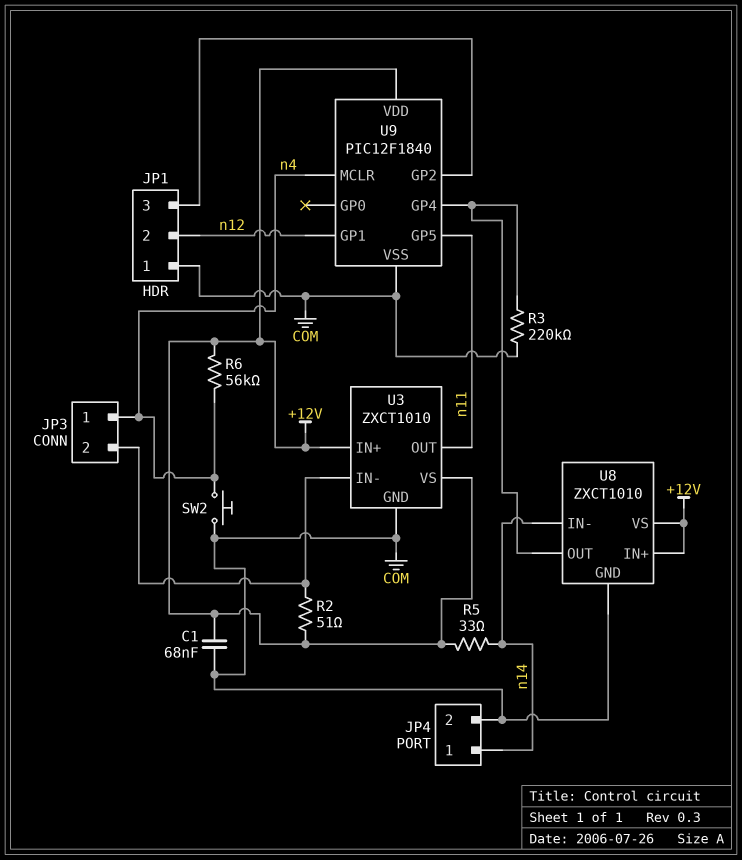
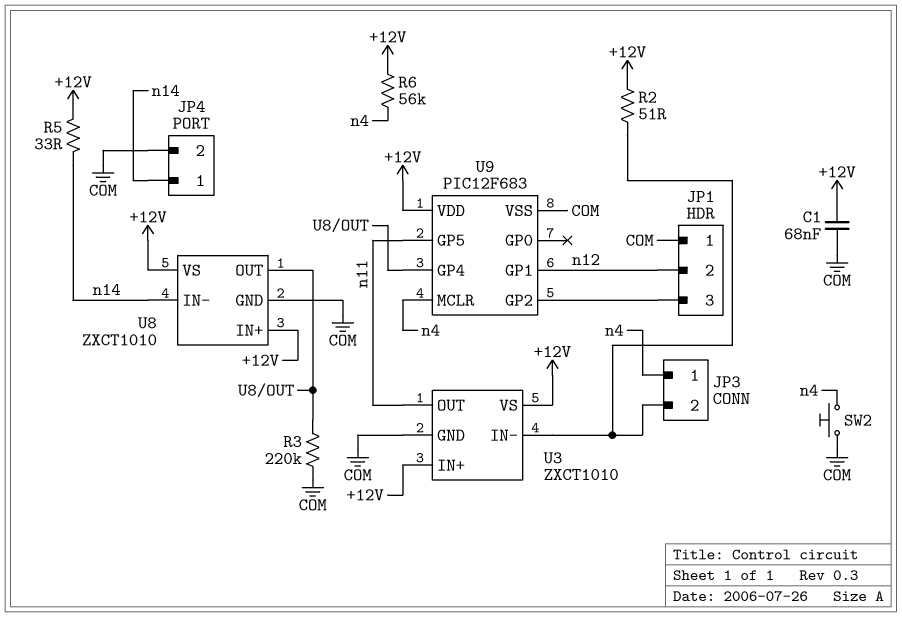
U9: PIC12F1840 -> PIC12F683

